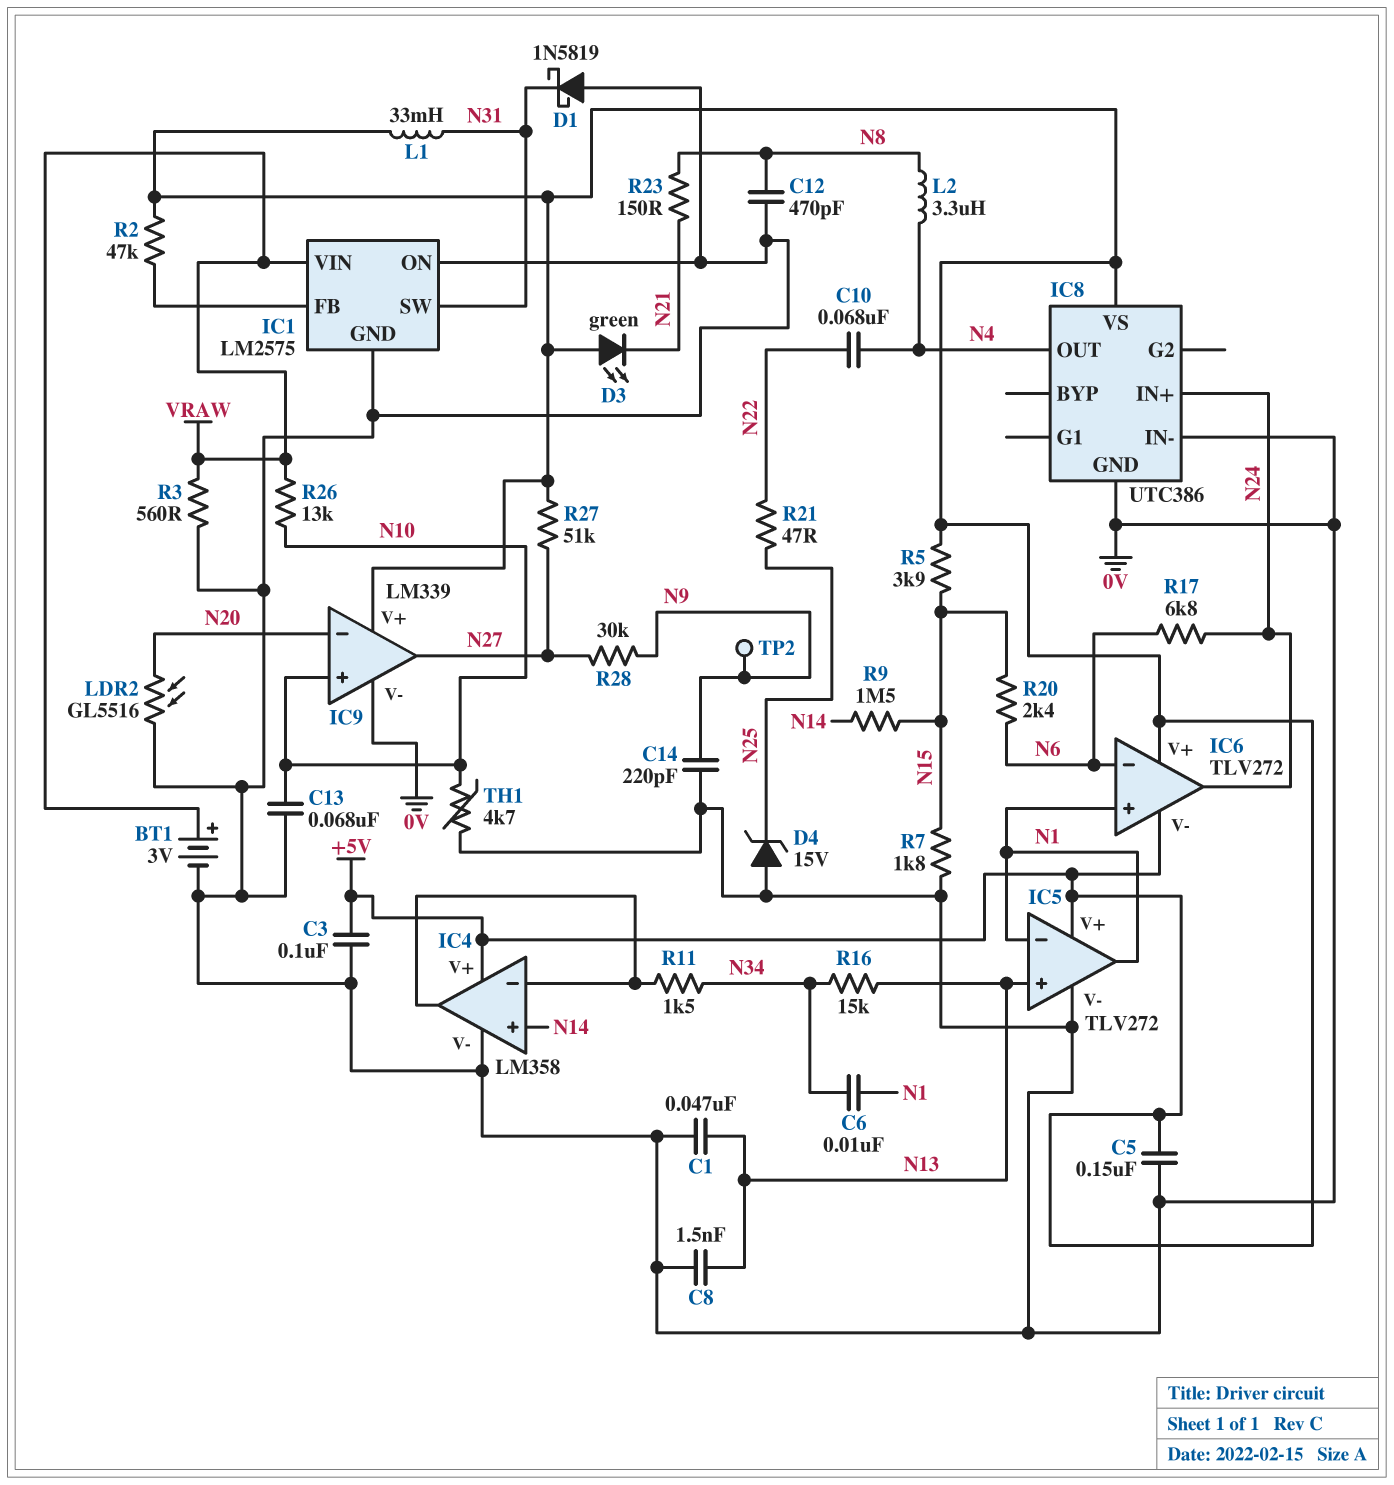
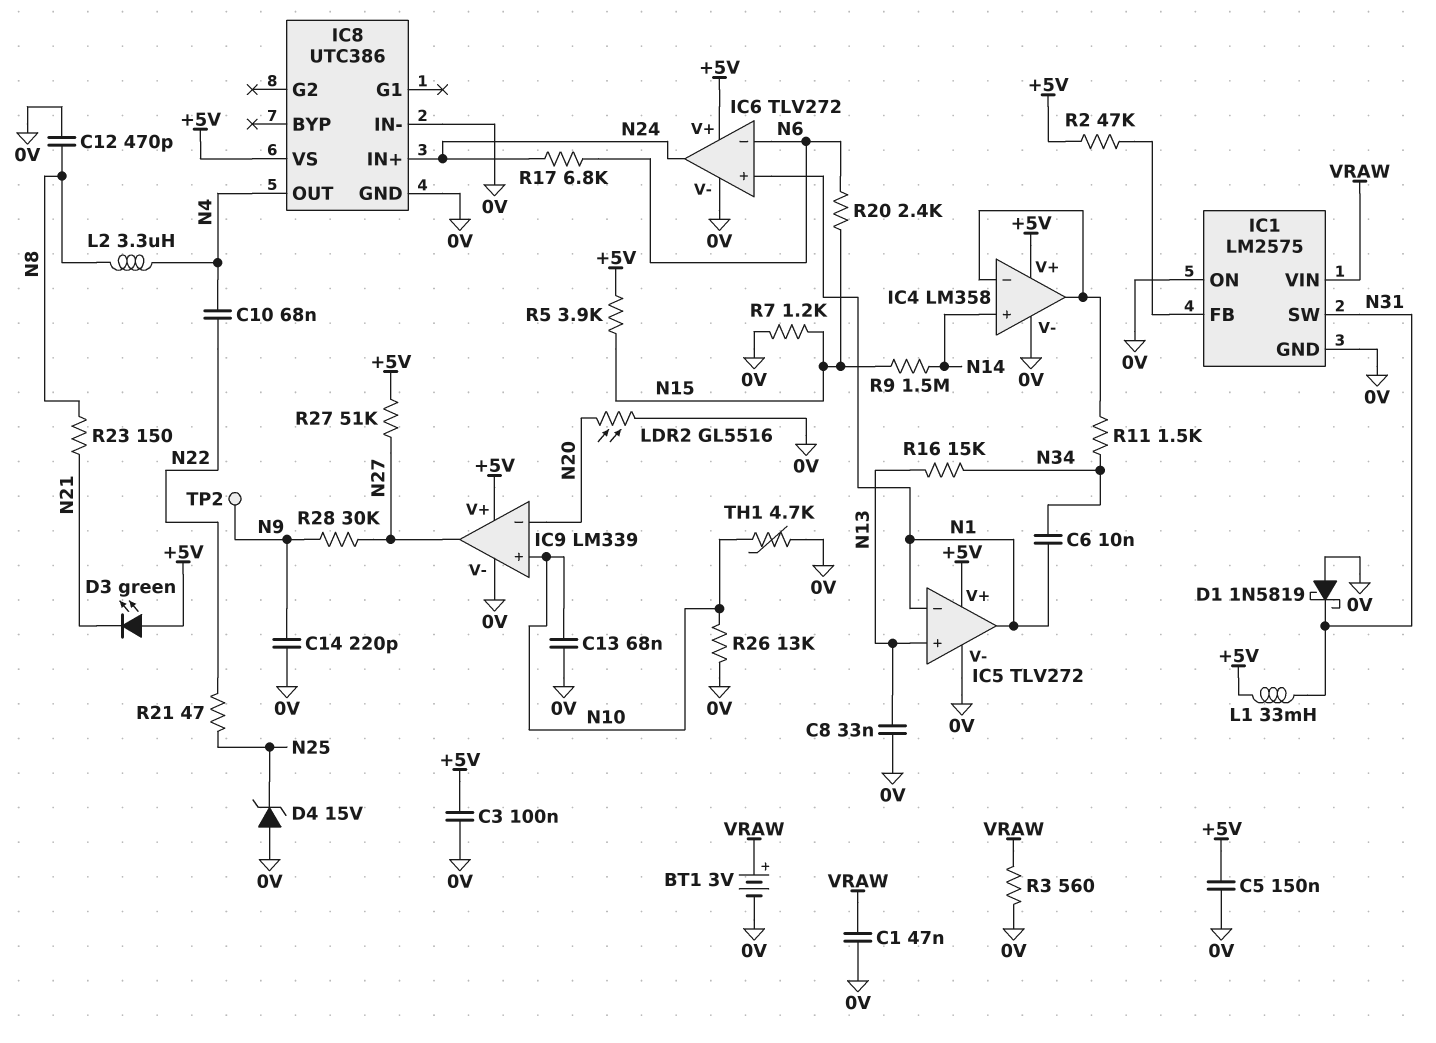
C1: 47nF (0V, N13) -> 47nF (0V, VRAW)
C8: 1.5nF (0V, N13) -> 33nF (0V, N13)
IC6 pin V-: +5V -> 0V
R7: 1.8k (0V, N15) -> 1.2k (0V, N15)
R26: 13k (N10, VRAW) -> 13k (0V, N10)

